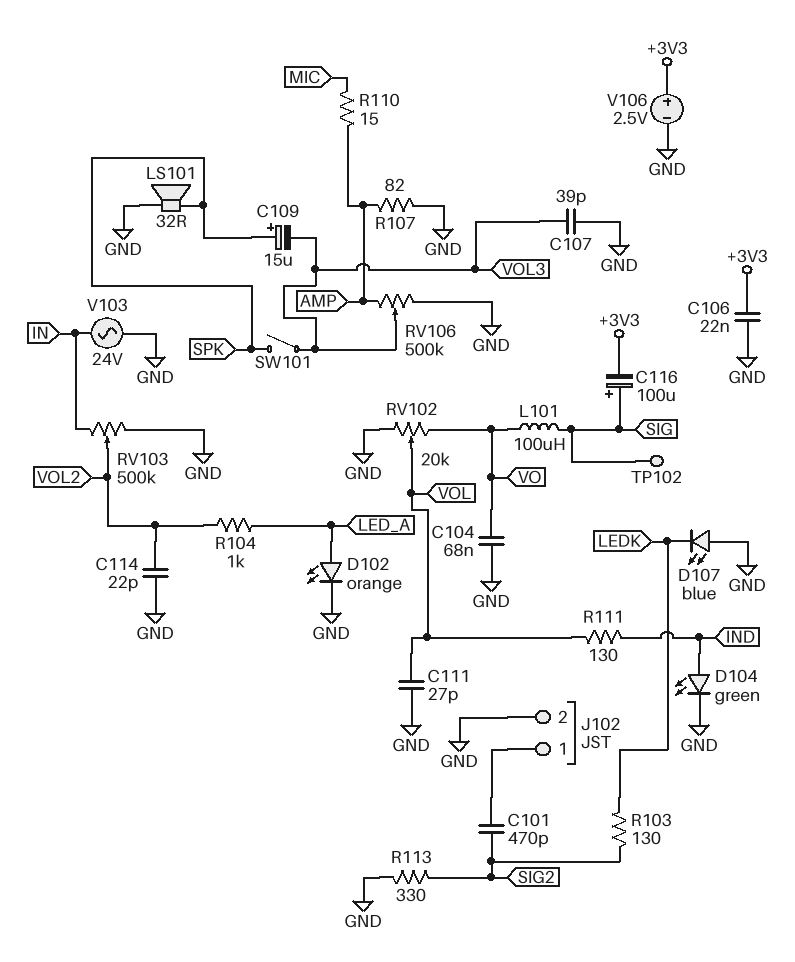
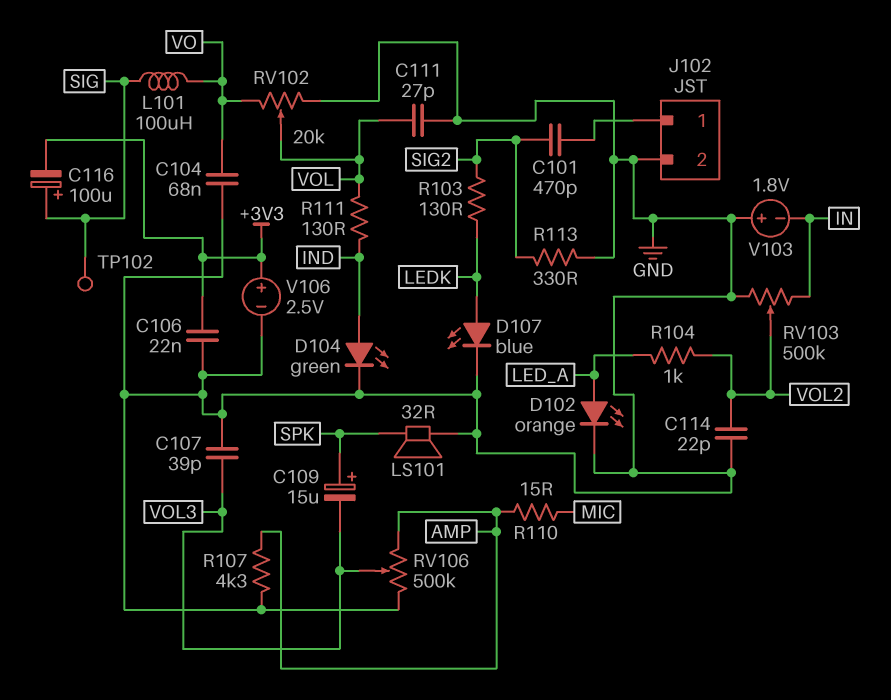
D107: LED blue (A GND, K LEDK) -> LED blue (A LEDK, K GND)
R107: 82 (AMP, GND) -> 4.3k (AMP, GND)
SW101: switch (SPK, VOL3) -> none
V103: AC 24V (GND, IN) -> 1.8V (plus GND, minus IN)

